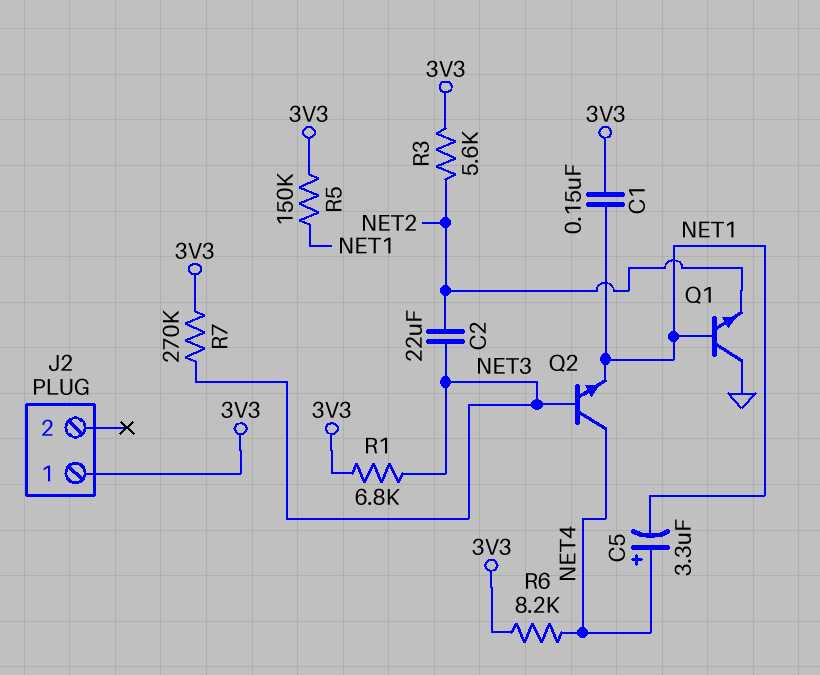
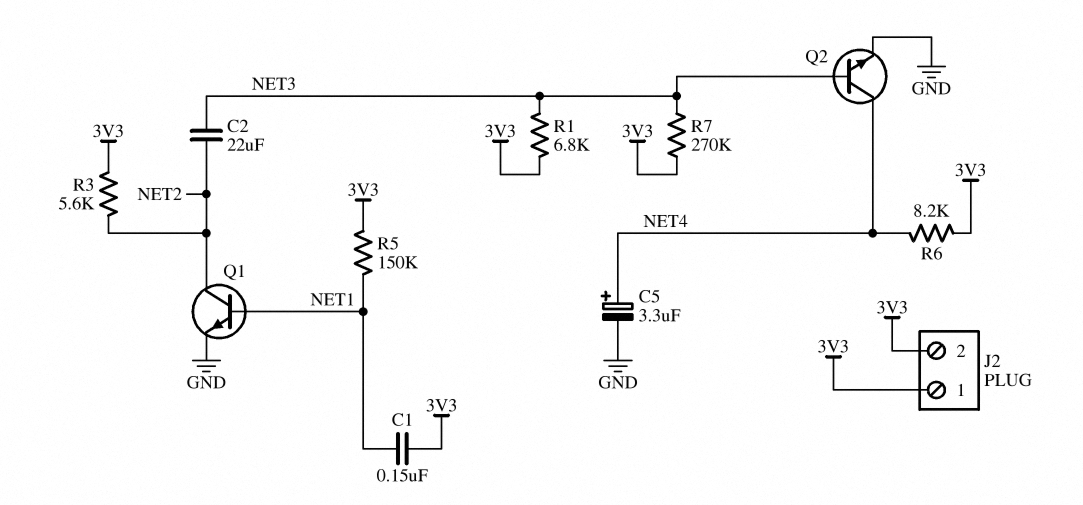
C5: 3.3uF (plus NET4, minus NET1) -> 3.3uF (plus NET4, minus GND)
J2 pin 2: none -> 3V3
Q1: NPN (B NET1, C GND, E NET2) -> NPN (B NET1, C NET2, E GND)
Q2: NPN (B NET3, C NET4, E NET1) -> NPN (B NET3, C NET4, E GND)

